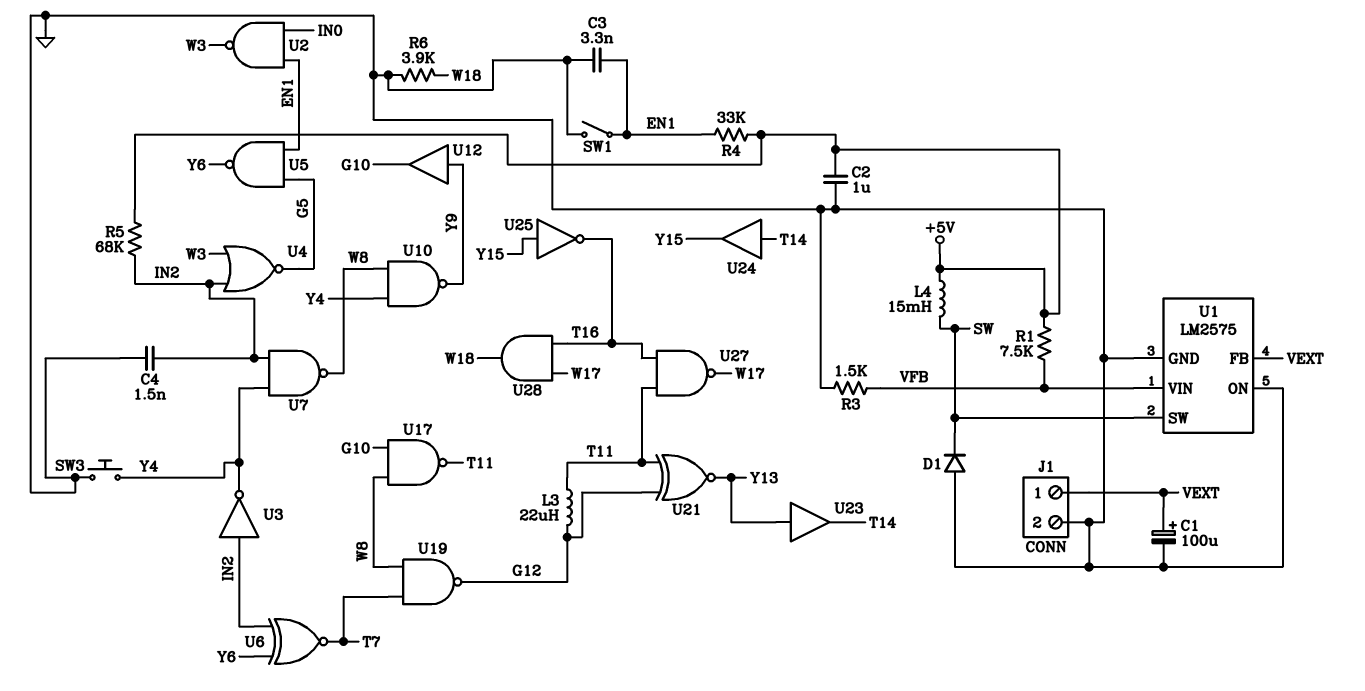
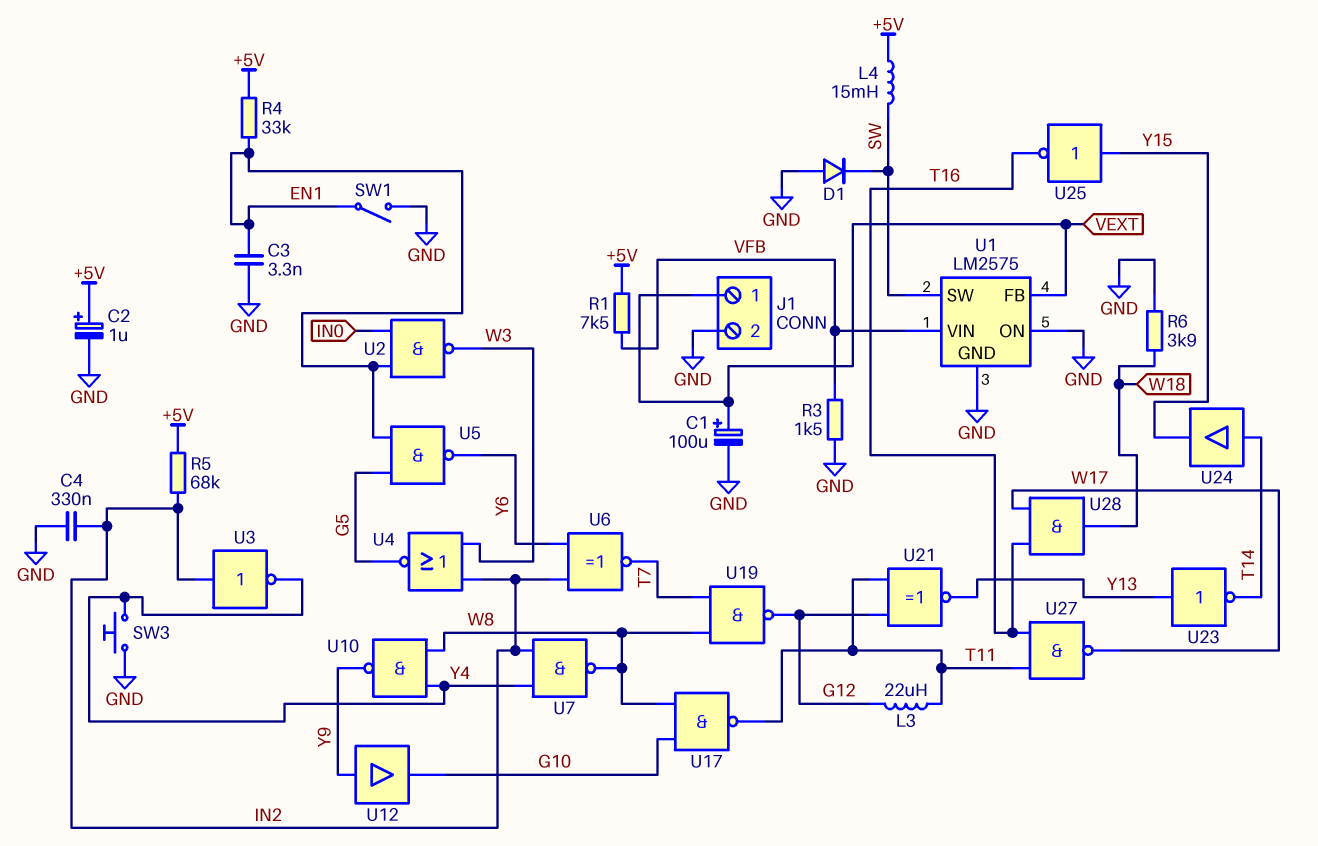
C2: 1uF (+5V, GND) -> 1uF (plus +5V, minus GND)
C4: 1.5nF (GND, IN2) -> 330nF (GND, IN2)
U23: buffer (in Y13, out T14) -> NOT (in Y13, out T14)

